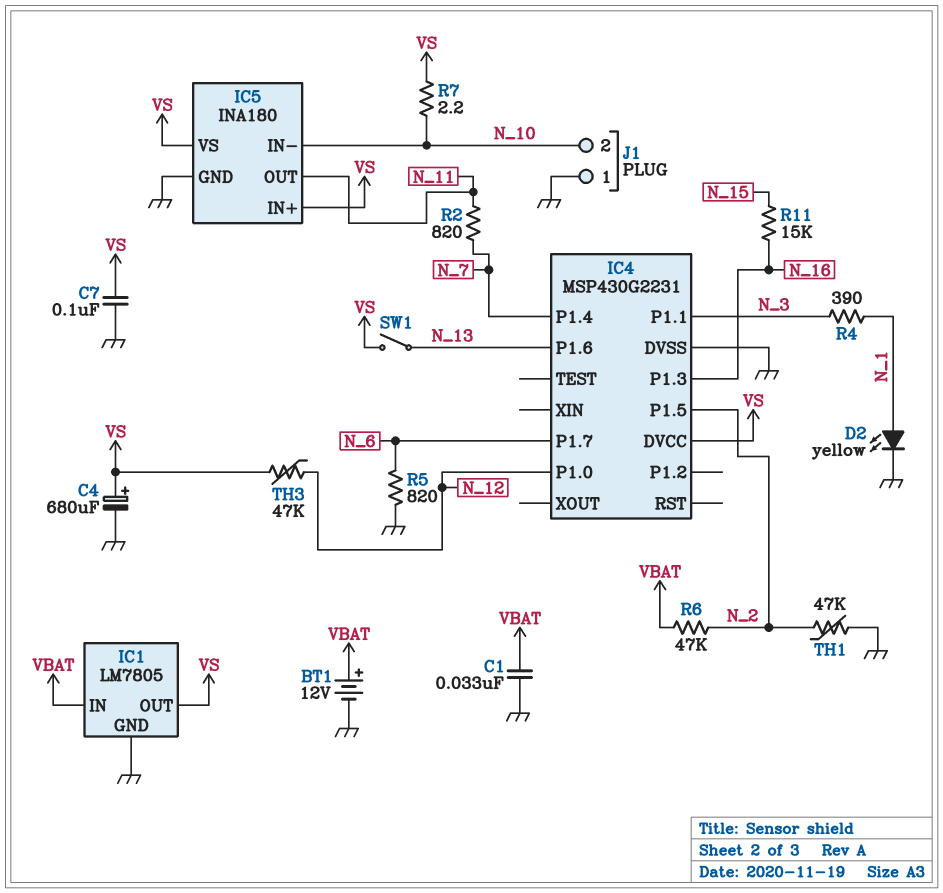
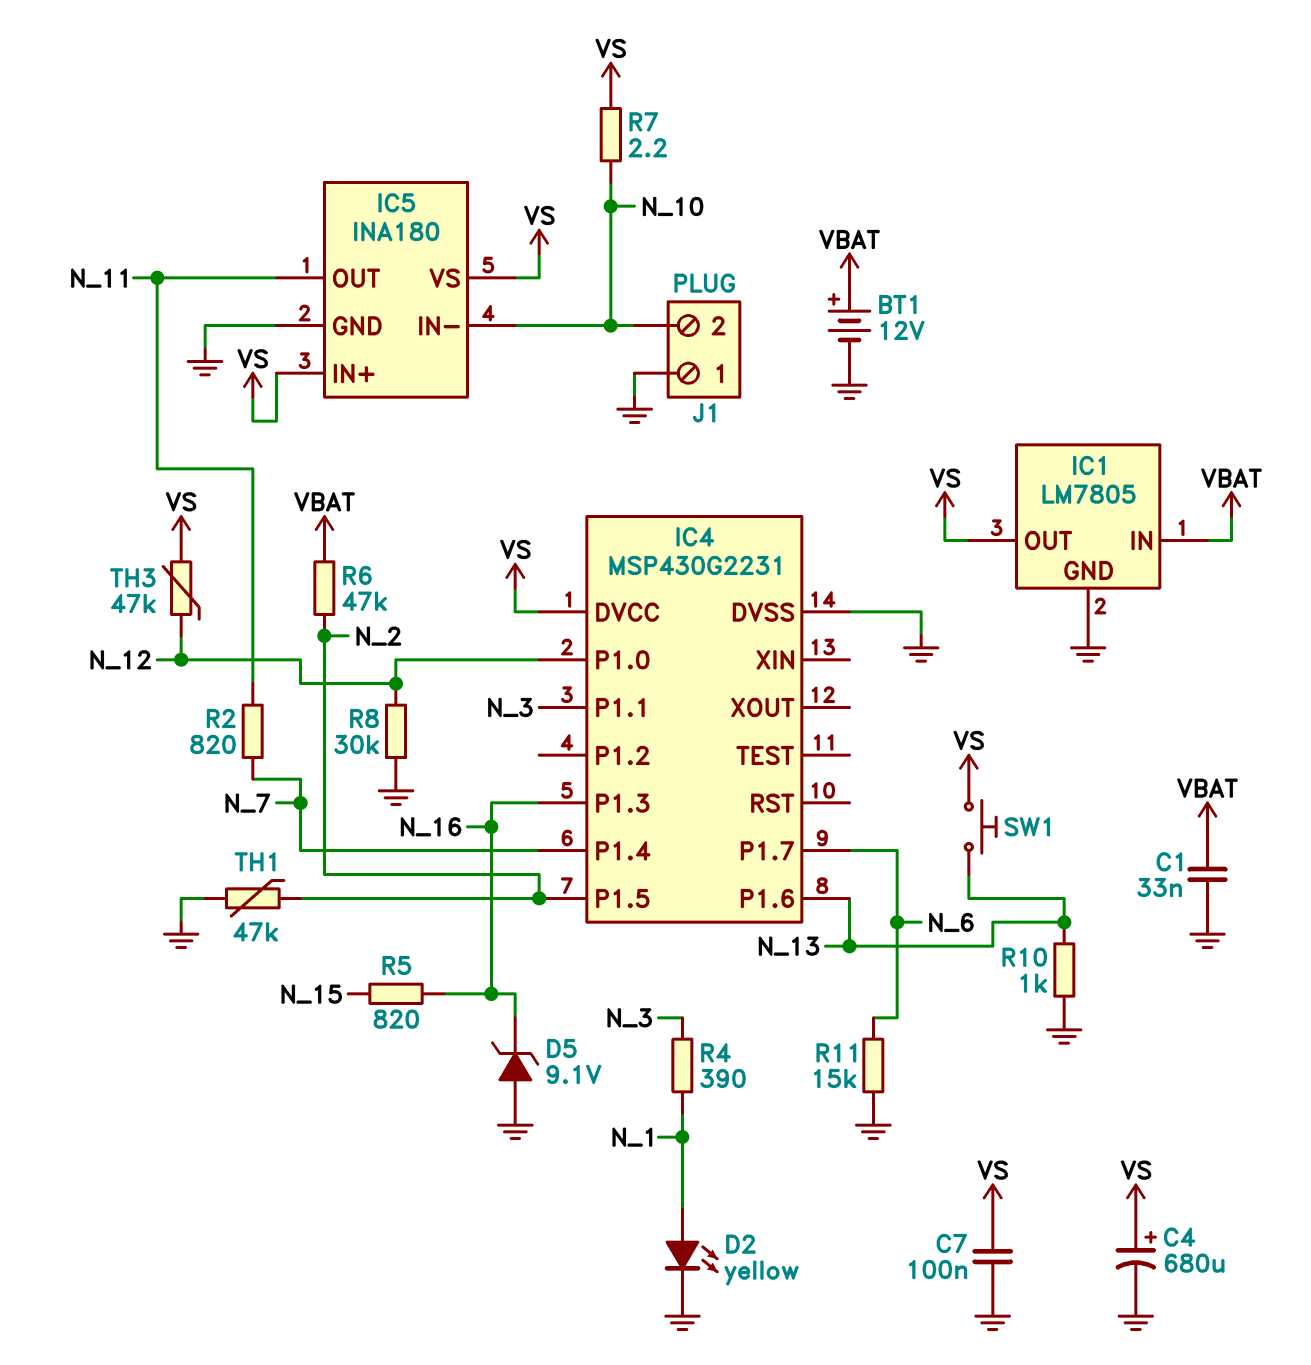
D5: none -> zener 9.1V (A GND, K N_16)
R5: 820 (GND, N_6) -> 820 (N_15, N_16)
R8: none -> 30k (GND, N_12)
R10: none -> 1k (GND, N_13)
R11: 15k (N_15, N_16) -> 15k (GND, N_6)
SW1: switch (N_13, VS) -> button (N_13, VS)

